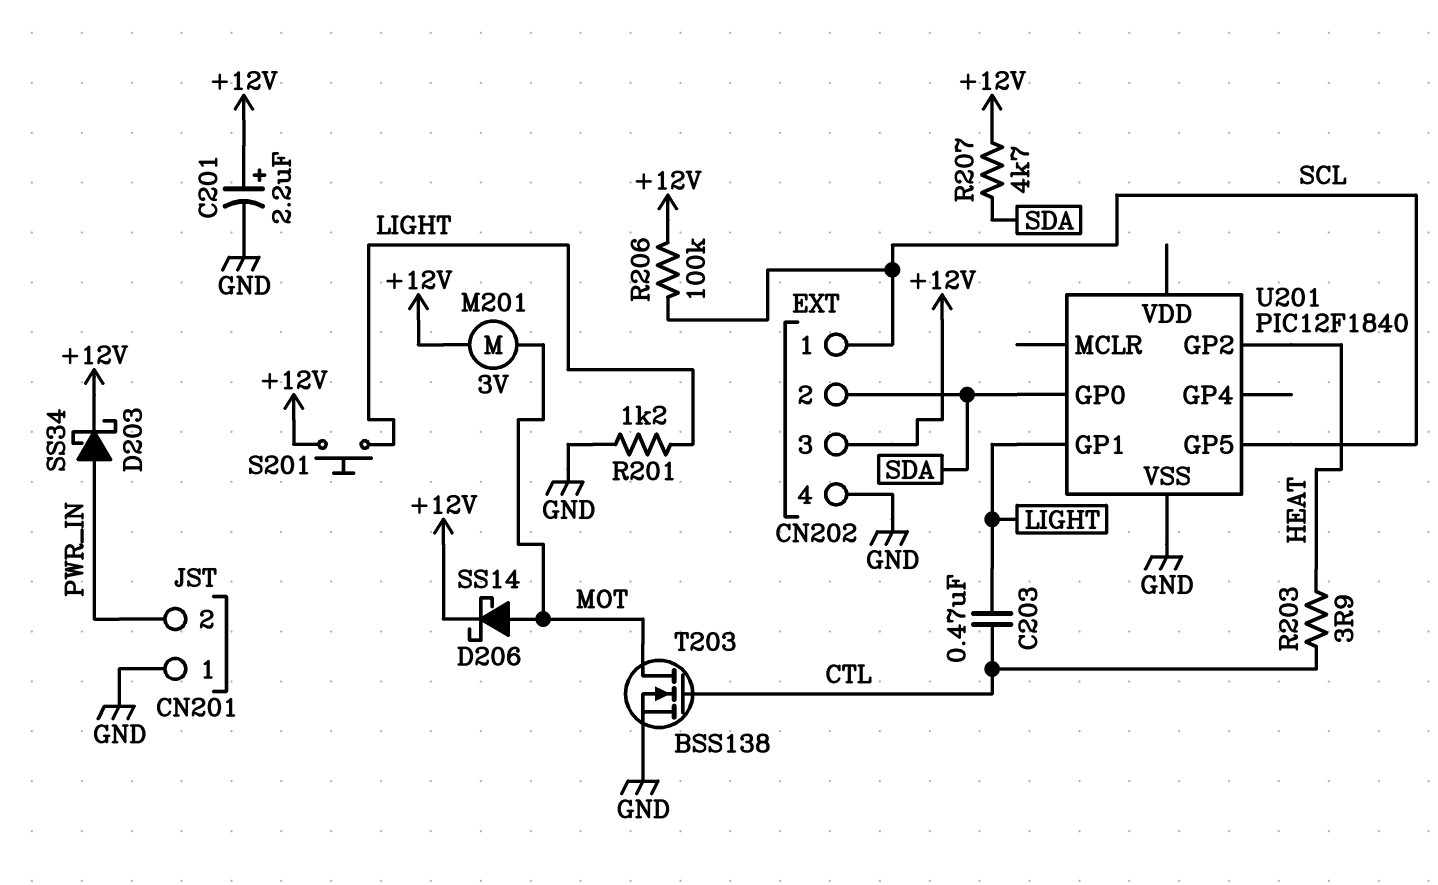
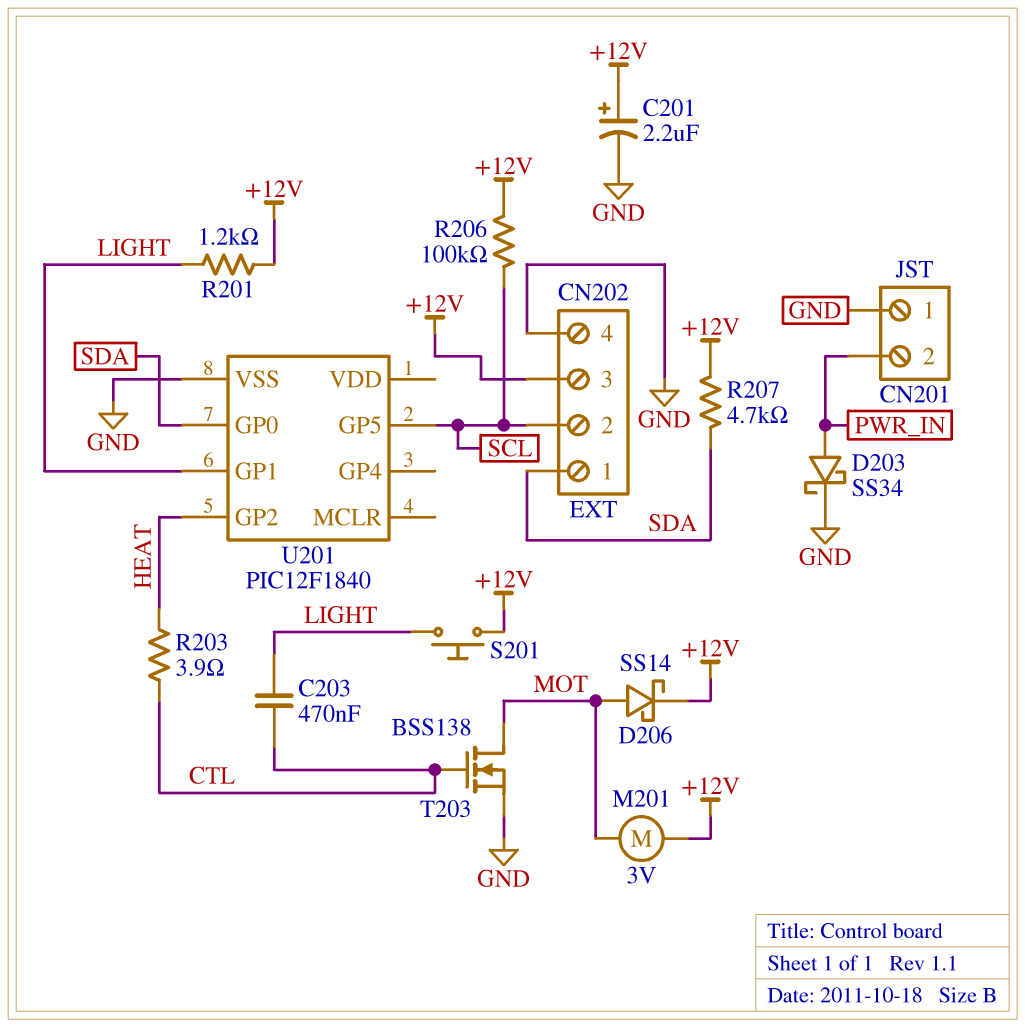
CN202 pin 1: SCL -> SDA
CN202 pin 2: SDA -> SCL
D203: schottky SS34 (A PWR_IN, K +12V) -> schottky SS34 (A PWR_IN, K GND)
R201: 1.2k (GND, LIGHT) -> 1.2k (+12V, LIGHT)

